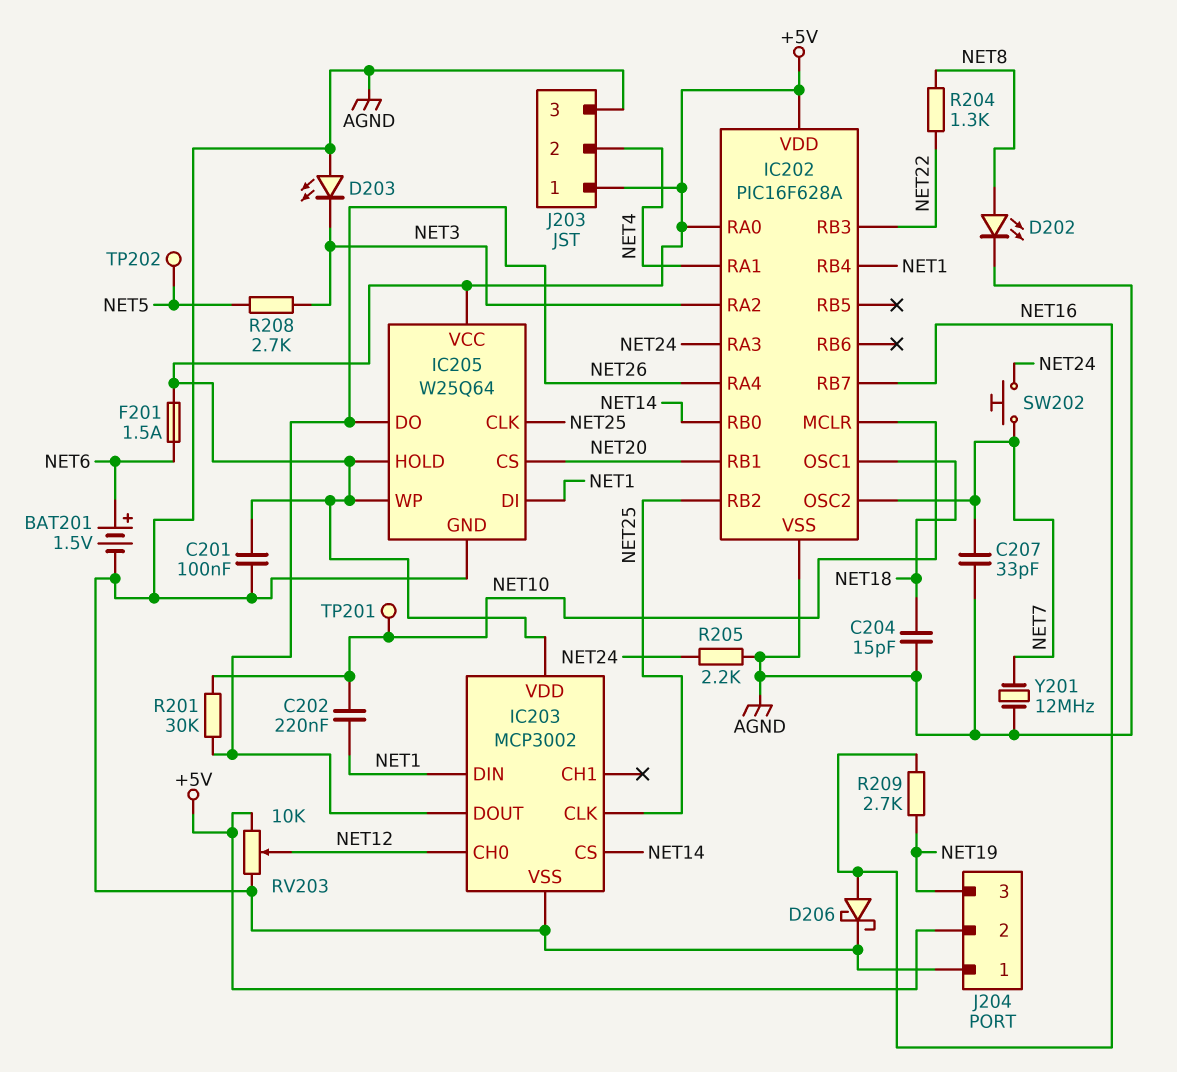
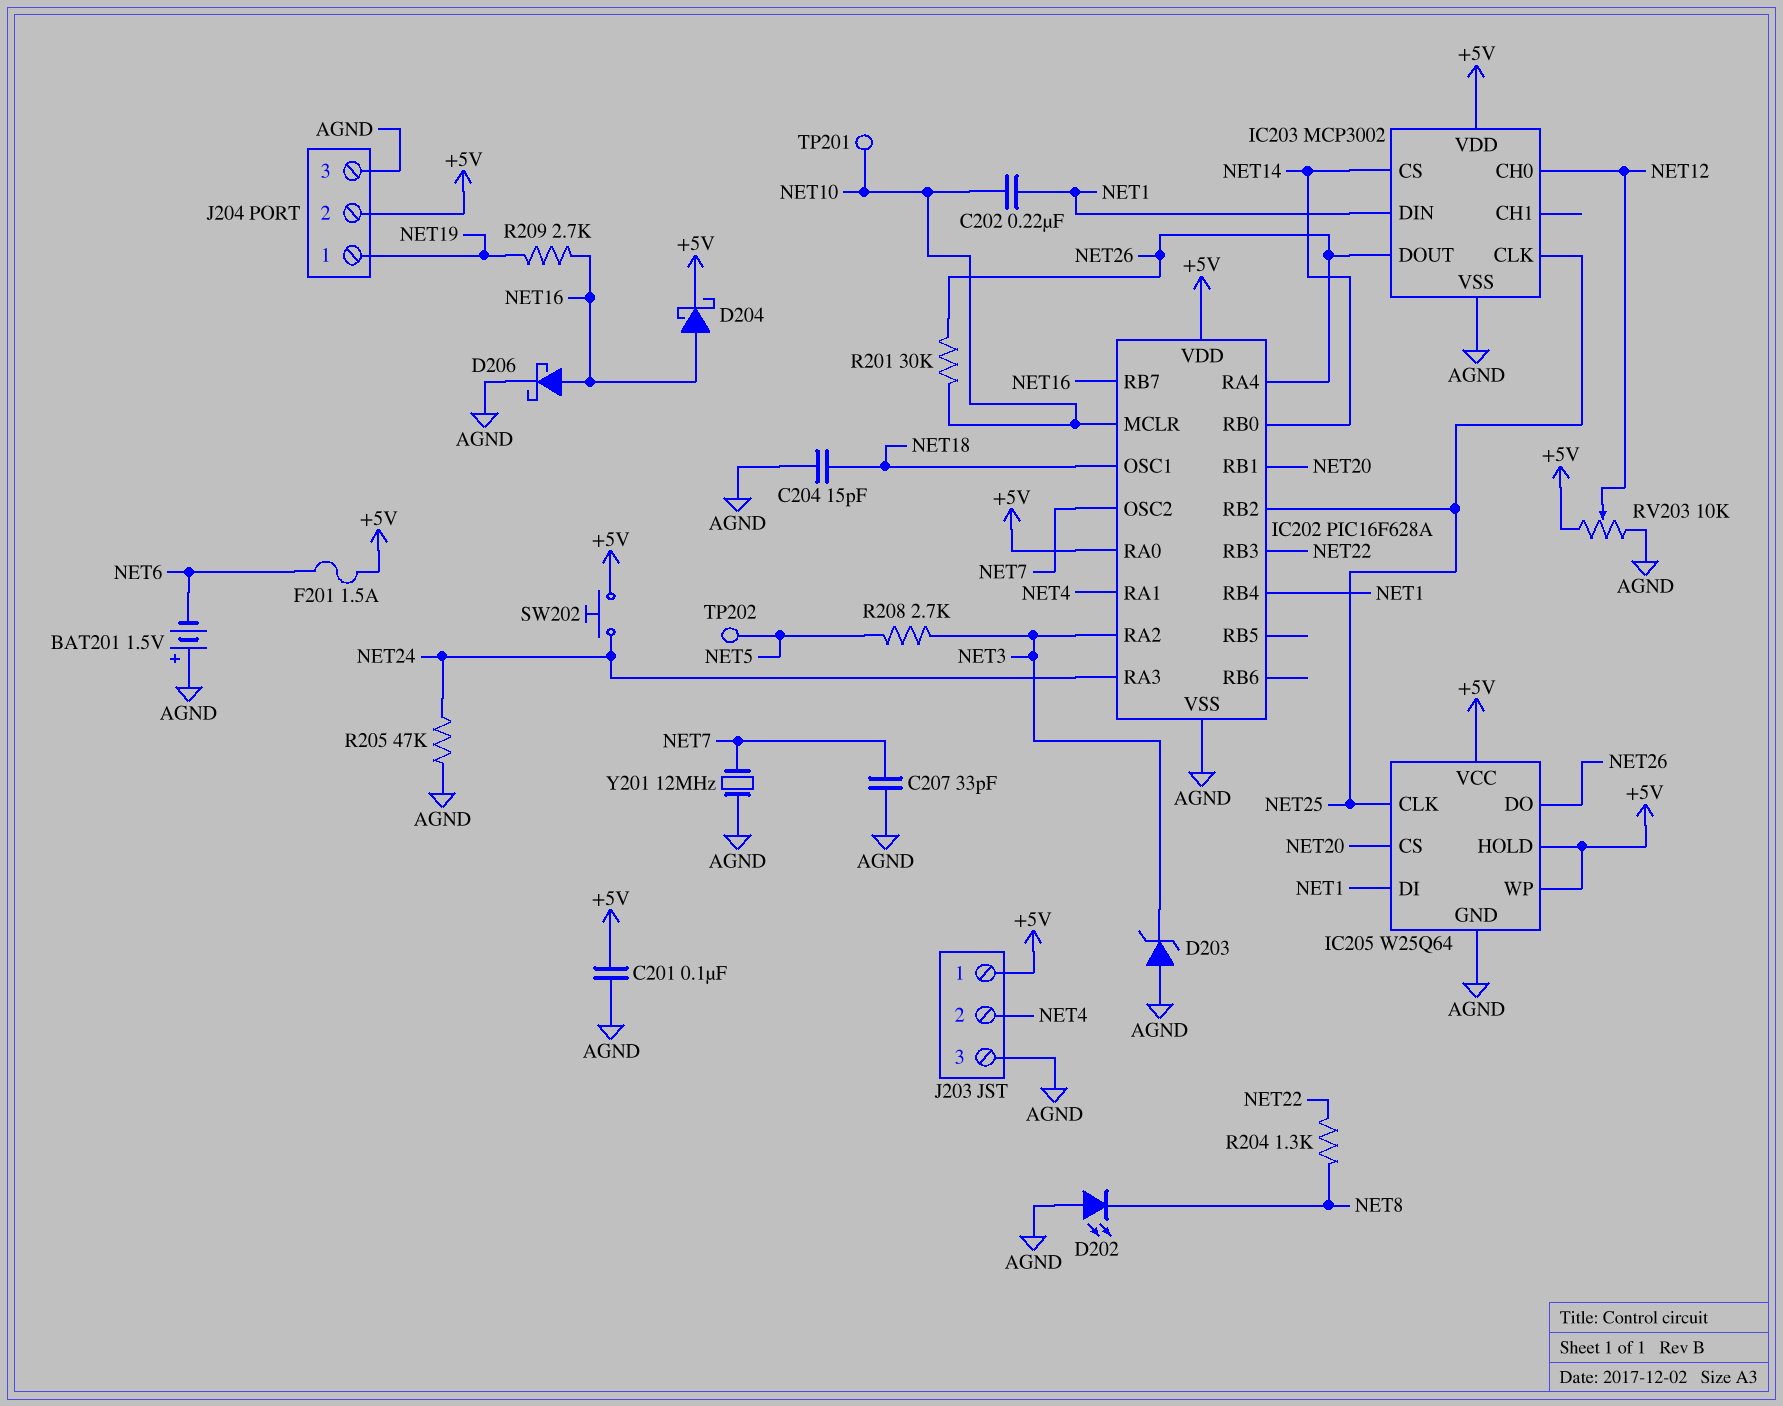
BAT201: 1.5V (plus NET6, minus AGND) -> 1.5V (plus AGND, minus NET6)
D202: LED (A NET8, K AGND) -> LED (A AGND, K NET8)
D203: LED (A AGND, K NET3) -> zener (A AGND, K NET3)
D204: none -> schottky (A NET16, K +5V)
J204 pin 1: AGND -> NET19
J204 pin 3: NET19 -> AGND
R205: 2.2k (AGND, NET24) -> 47k (AGND, NET24)
SW202: button (NET7, NET24) -> button (+5V, NET24)

